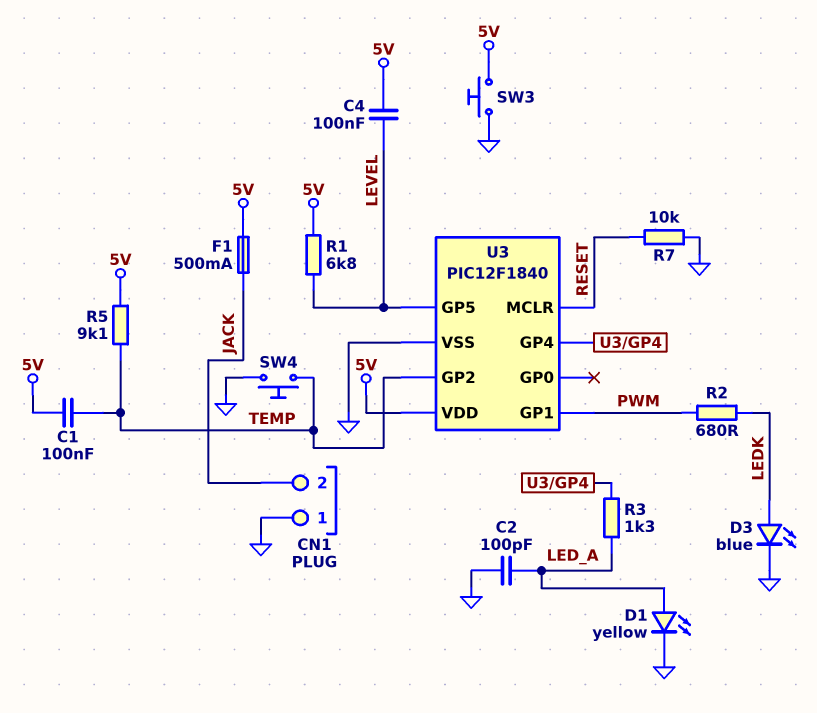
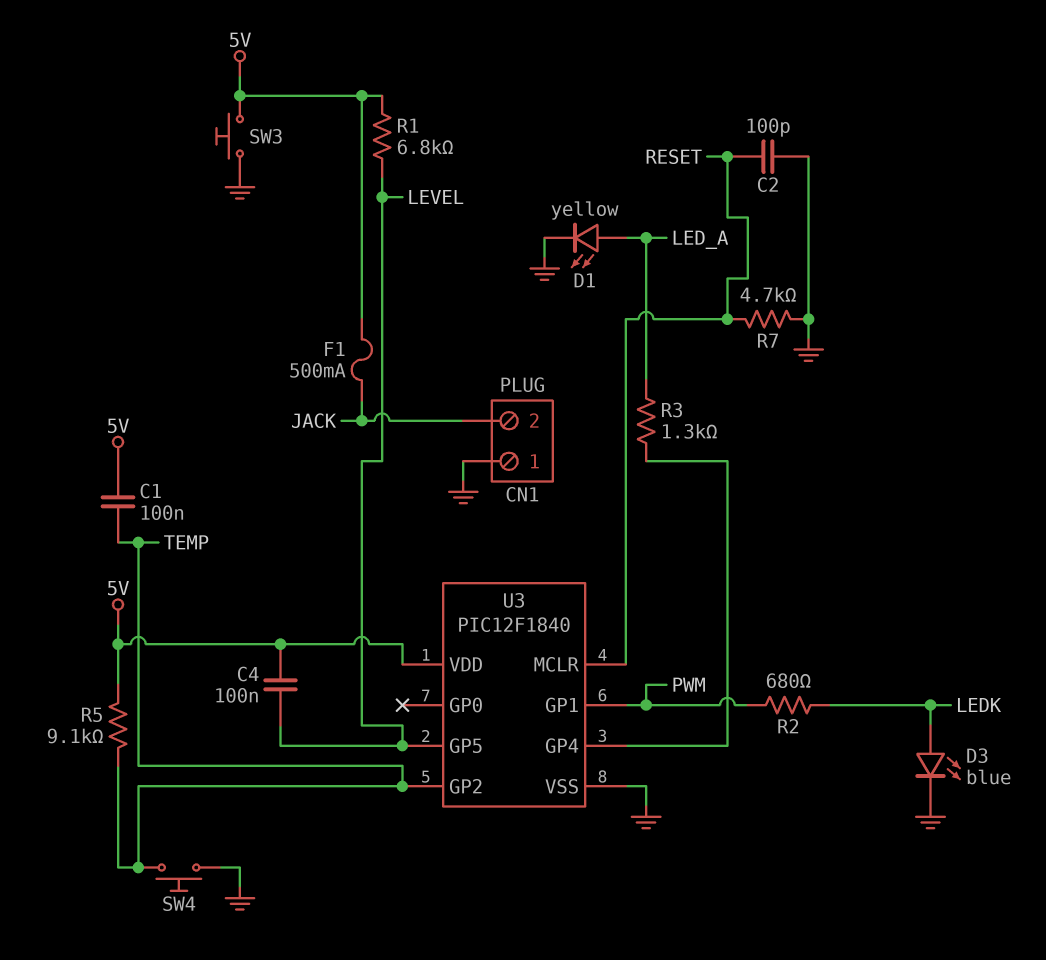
C2: 100pF (GND, LED_A) -> 100pF (GND, RESET)
R7: 10k (GND, RESET) -> 4.7k (GND, RESET)

